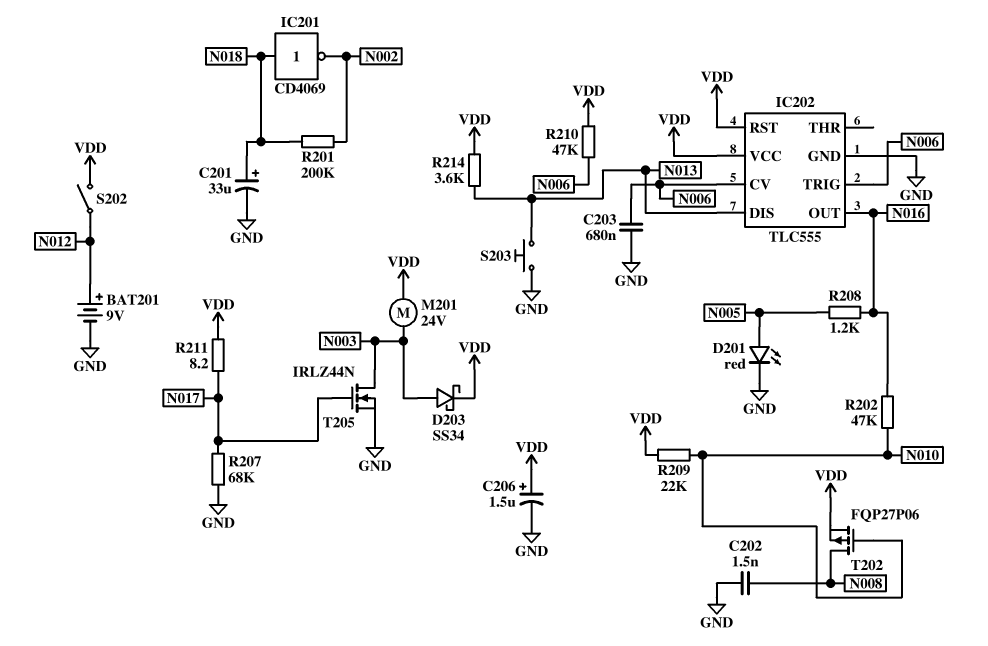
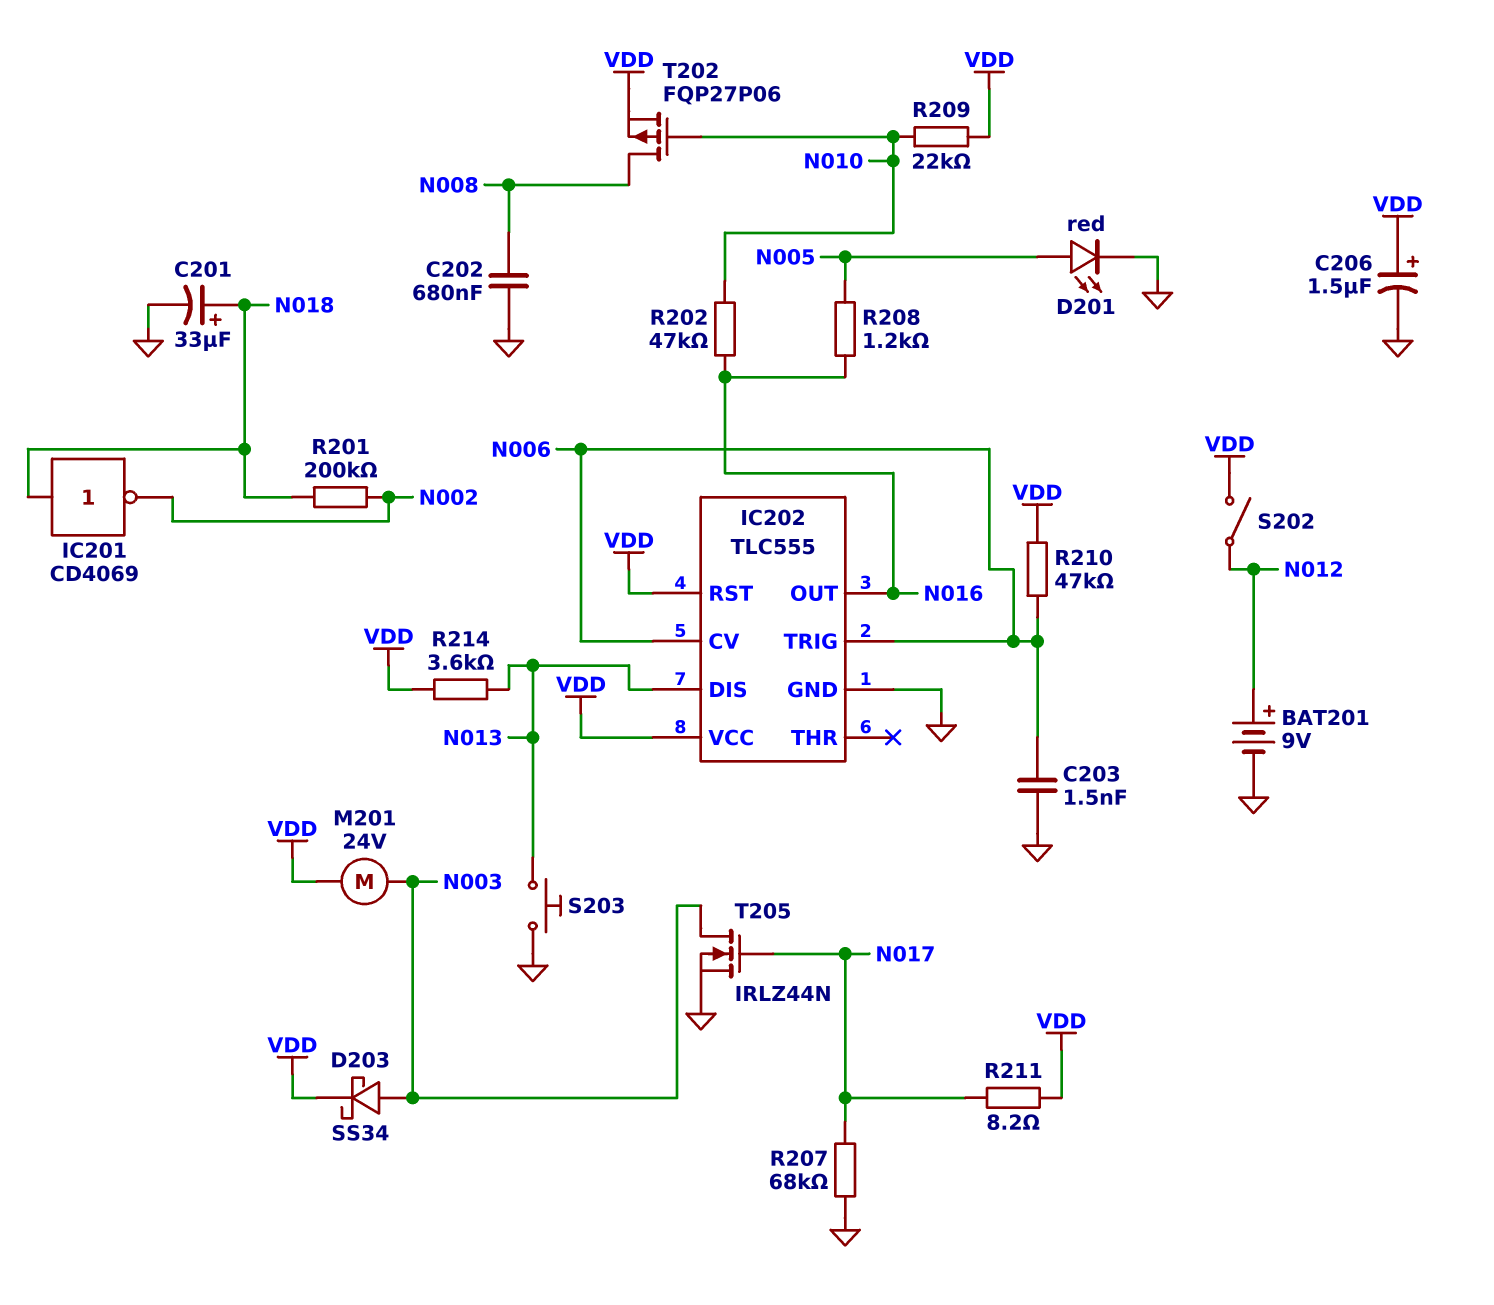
C202: 1.5nF (GND, N008) -> 680nF (GND, N008)
C203: 680nF (GND, N006) -> 1.5nF (GND, N006)

